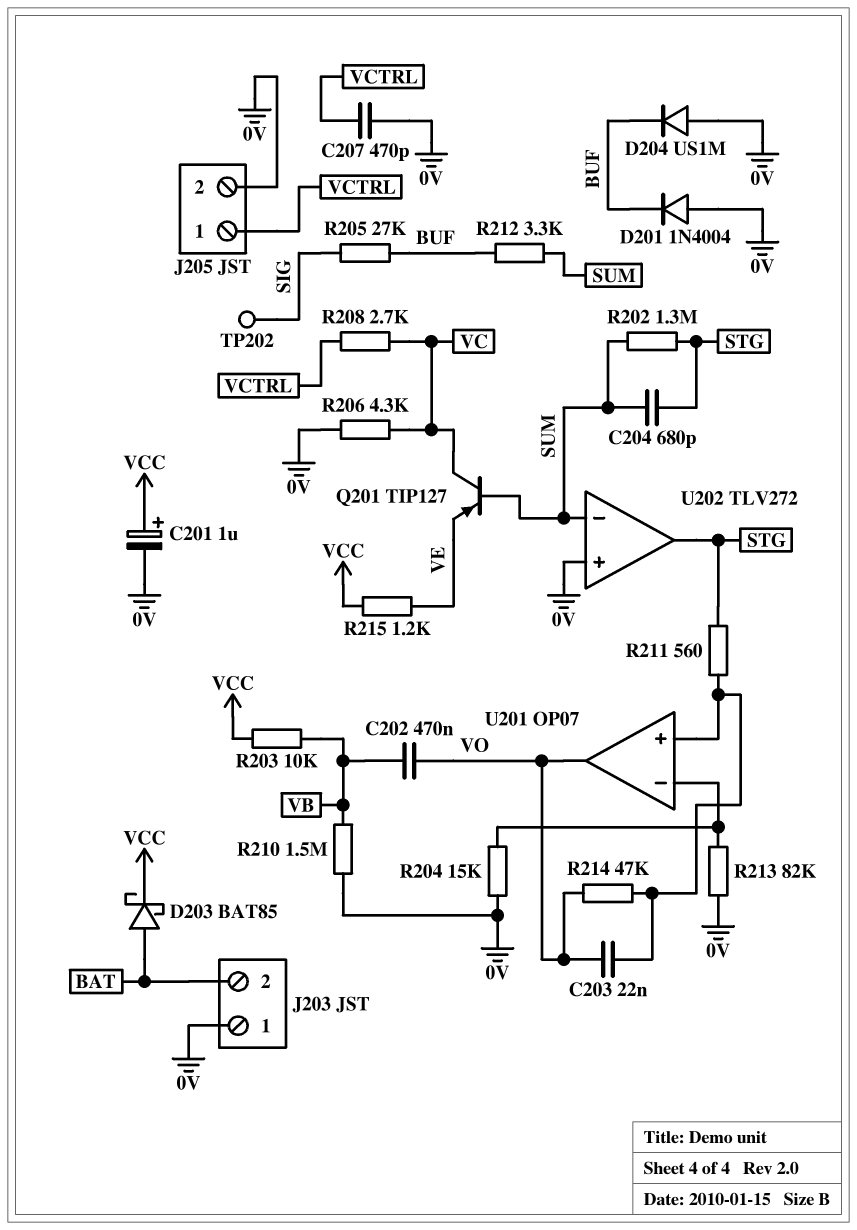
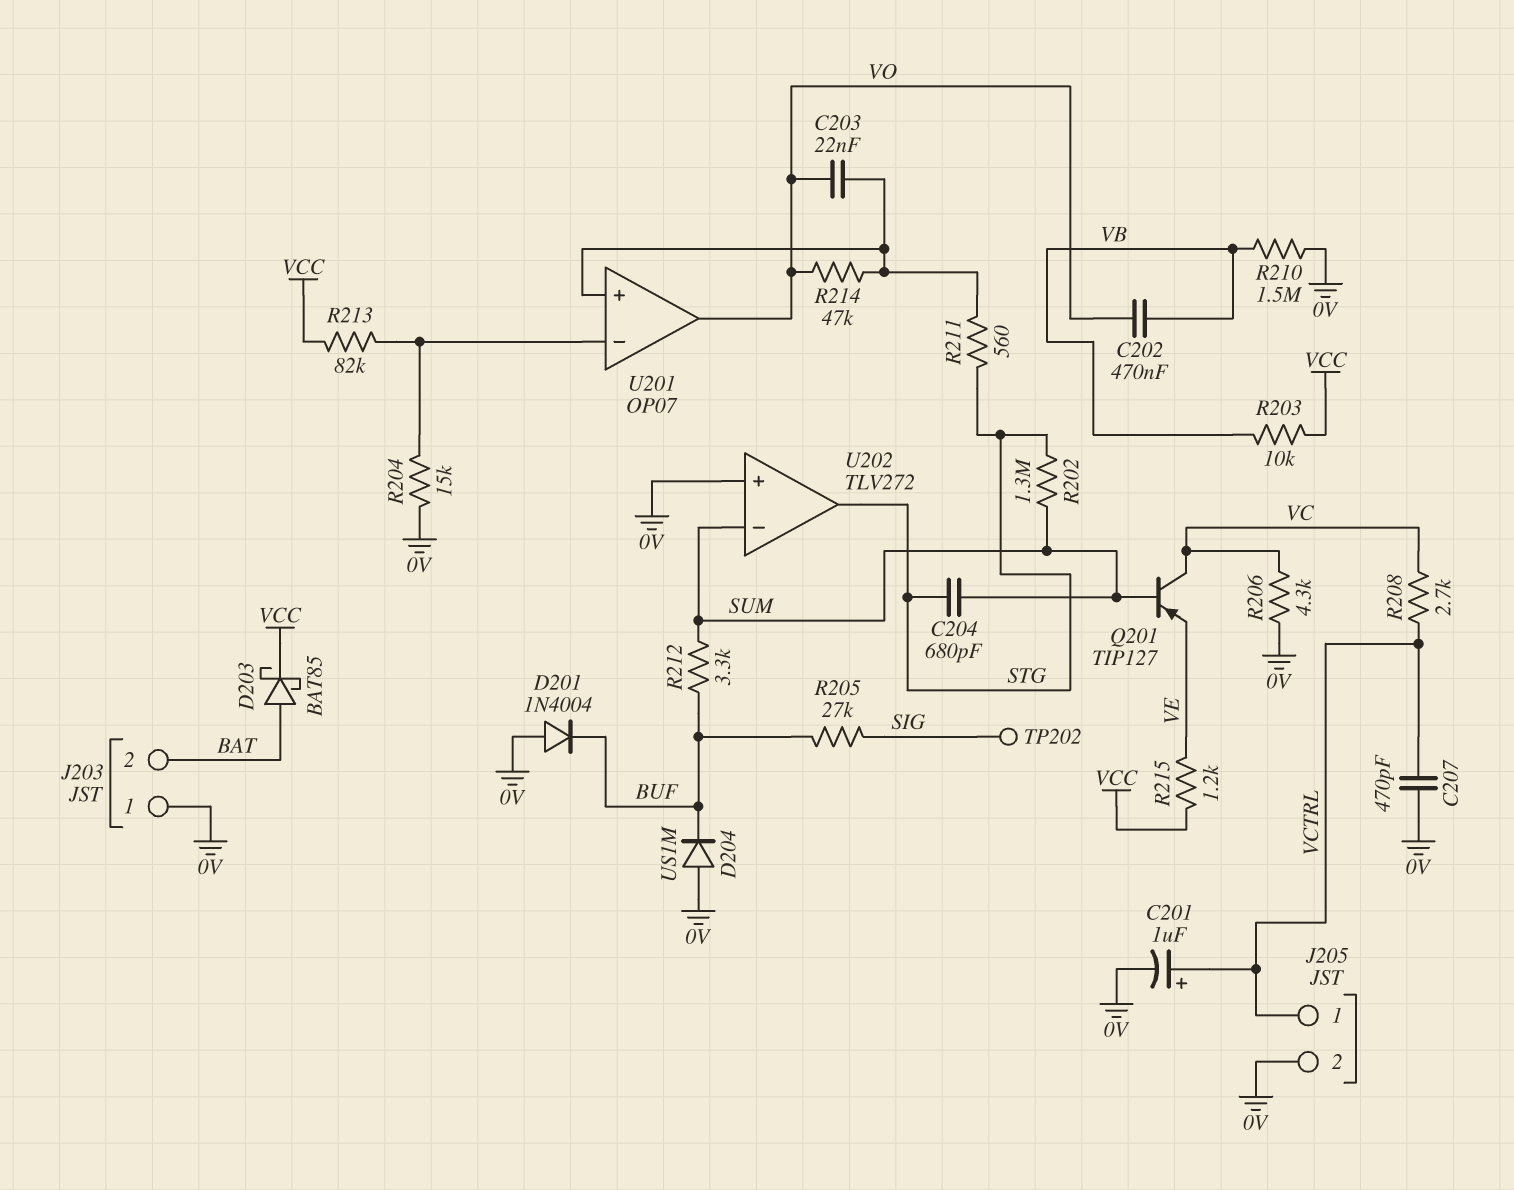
C201: 1uF (plus VCC, minus 0V) -> 1uF (plus VCTRL, minus 0V)
R213: 82k (0V, U201/in-) -> 82k (U201/in-, VCC)

